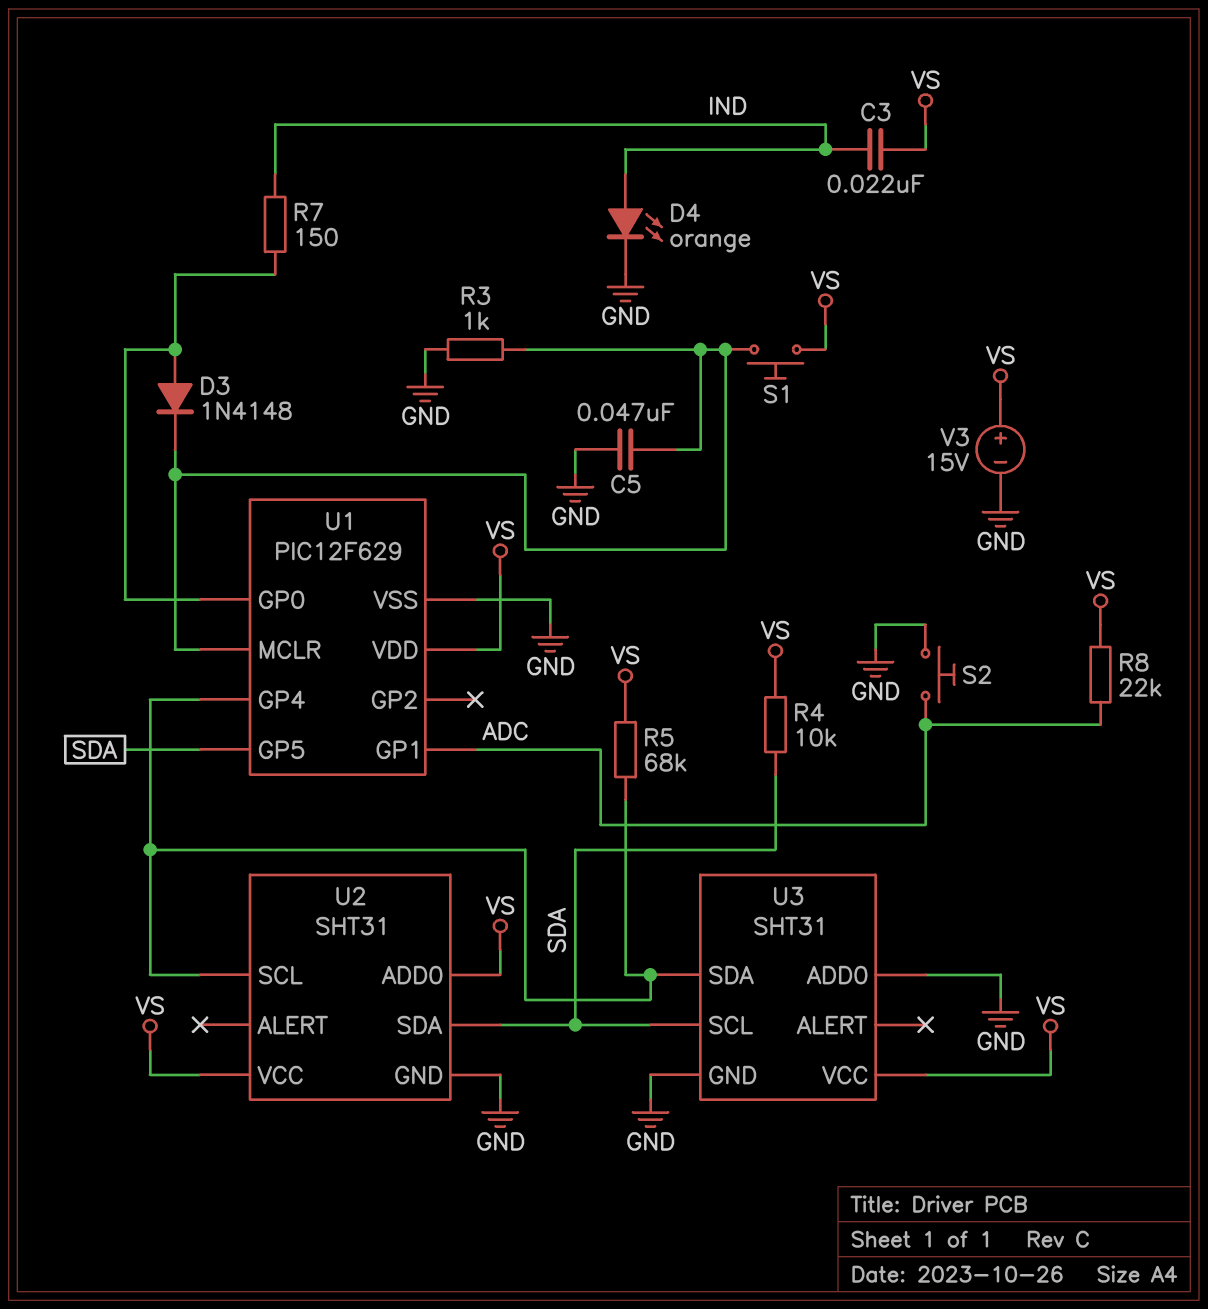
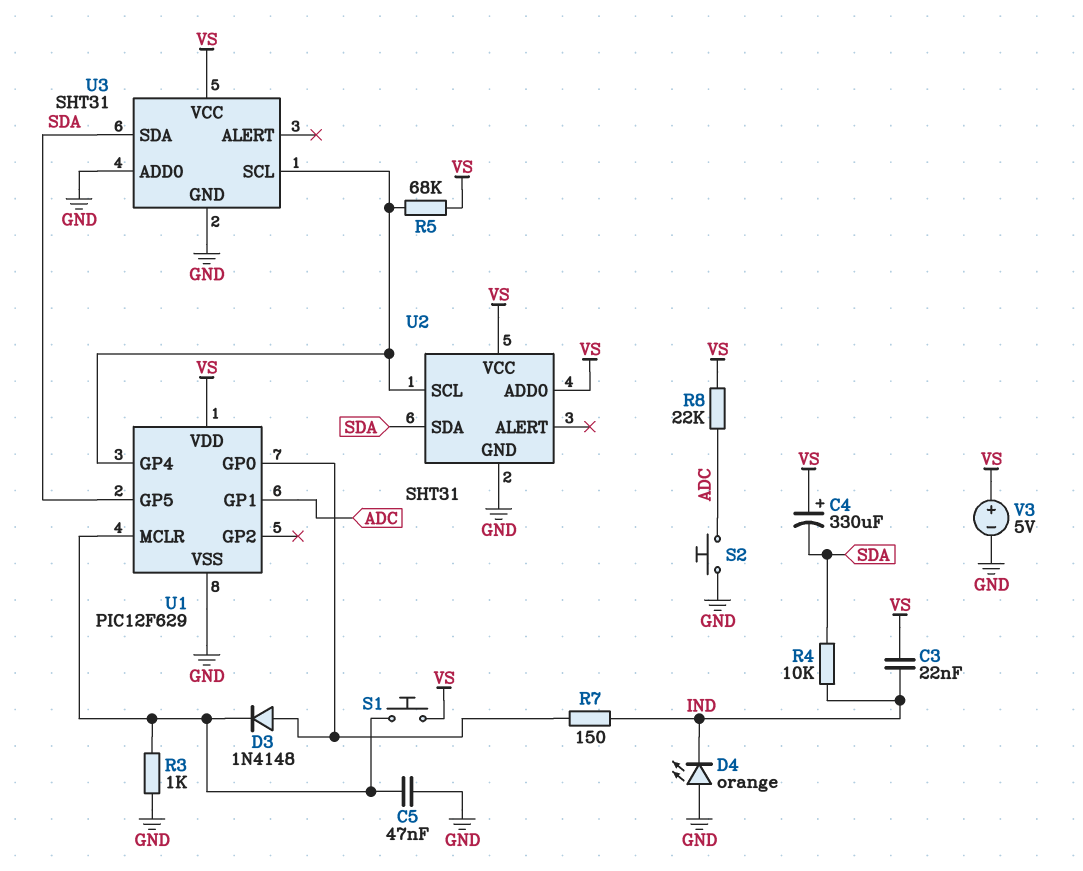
C4: none -> 330uF (plus VS, minus SDA)
D4: LED orange (A IND, K GND) -> LED orange (A GND, K IND)
R4: 10k (SDA, VS) -> 10k (IND, SDA)
U3 pin SCL: SDA -> U1/GP4
U3 pin SDA: U1/GP4 -> SDA
V3: 15V (plus VS, minus GND) -> 5V (plus VS, minus GND)

